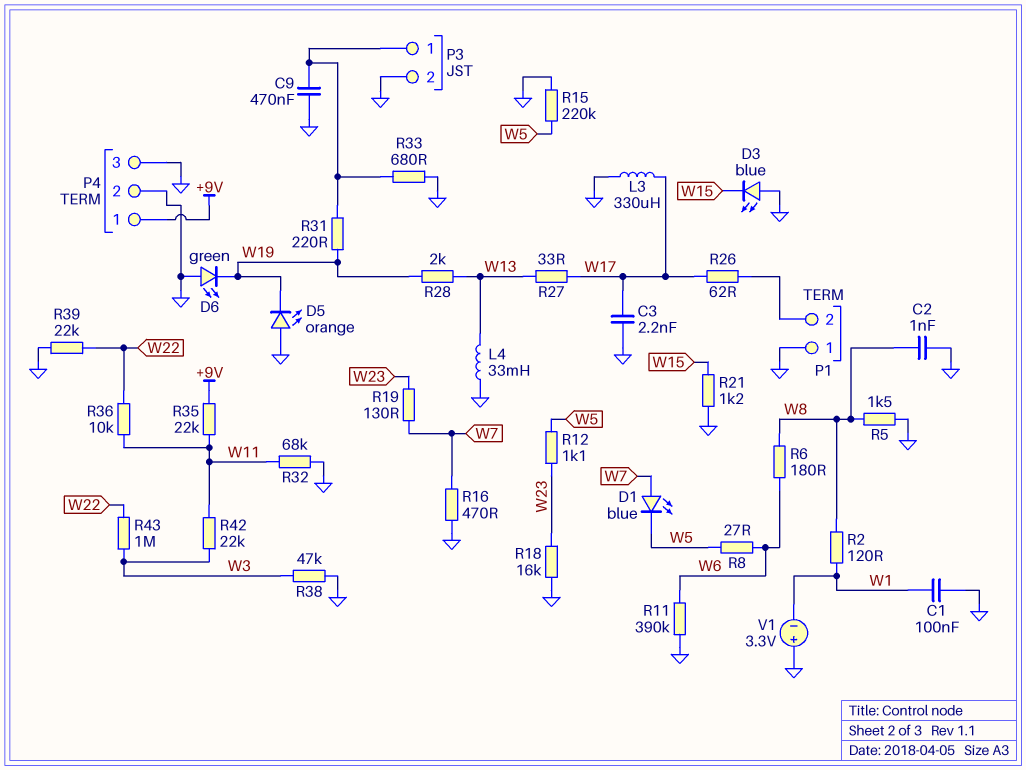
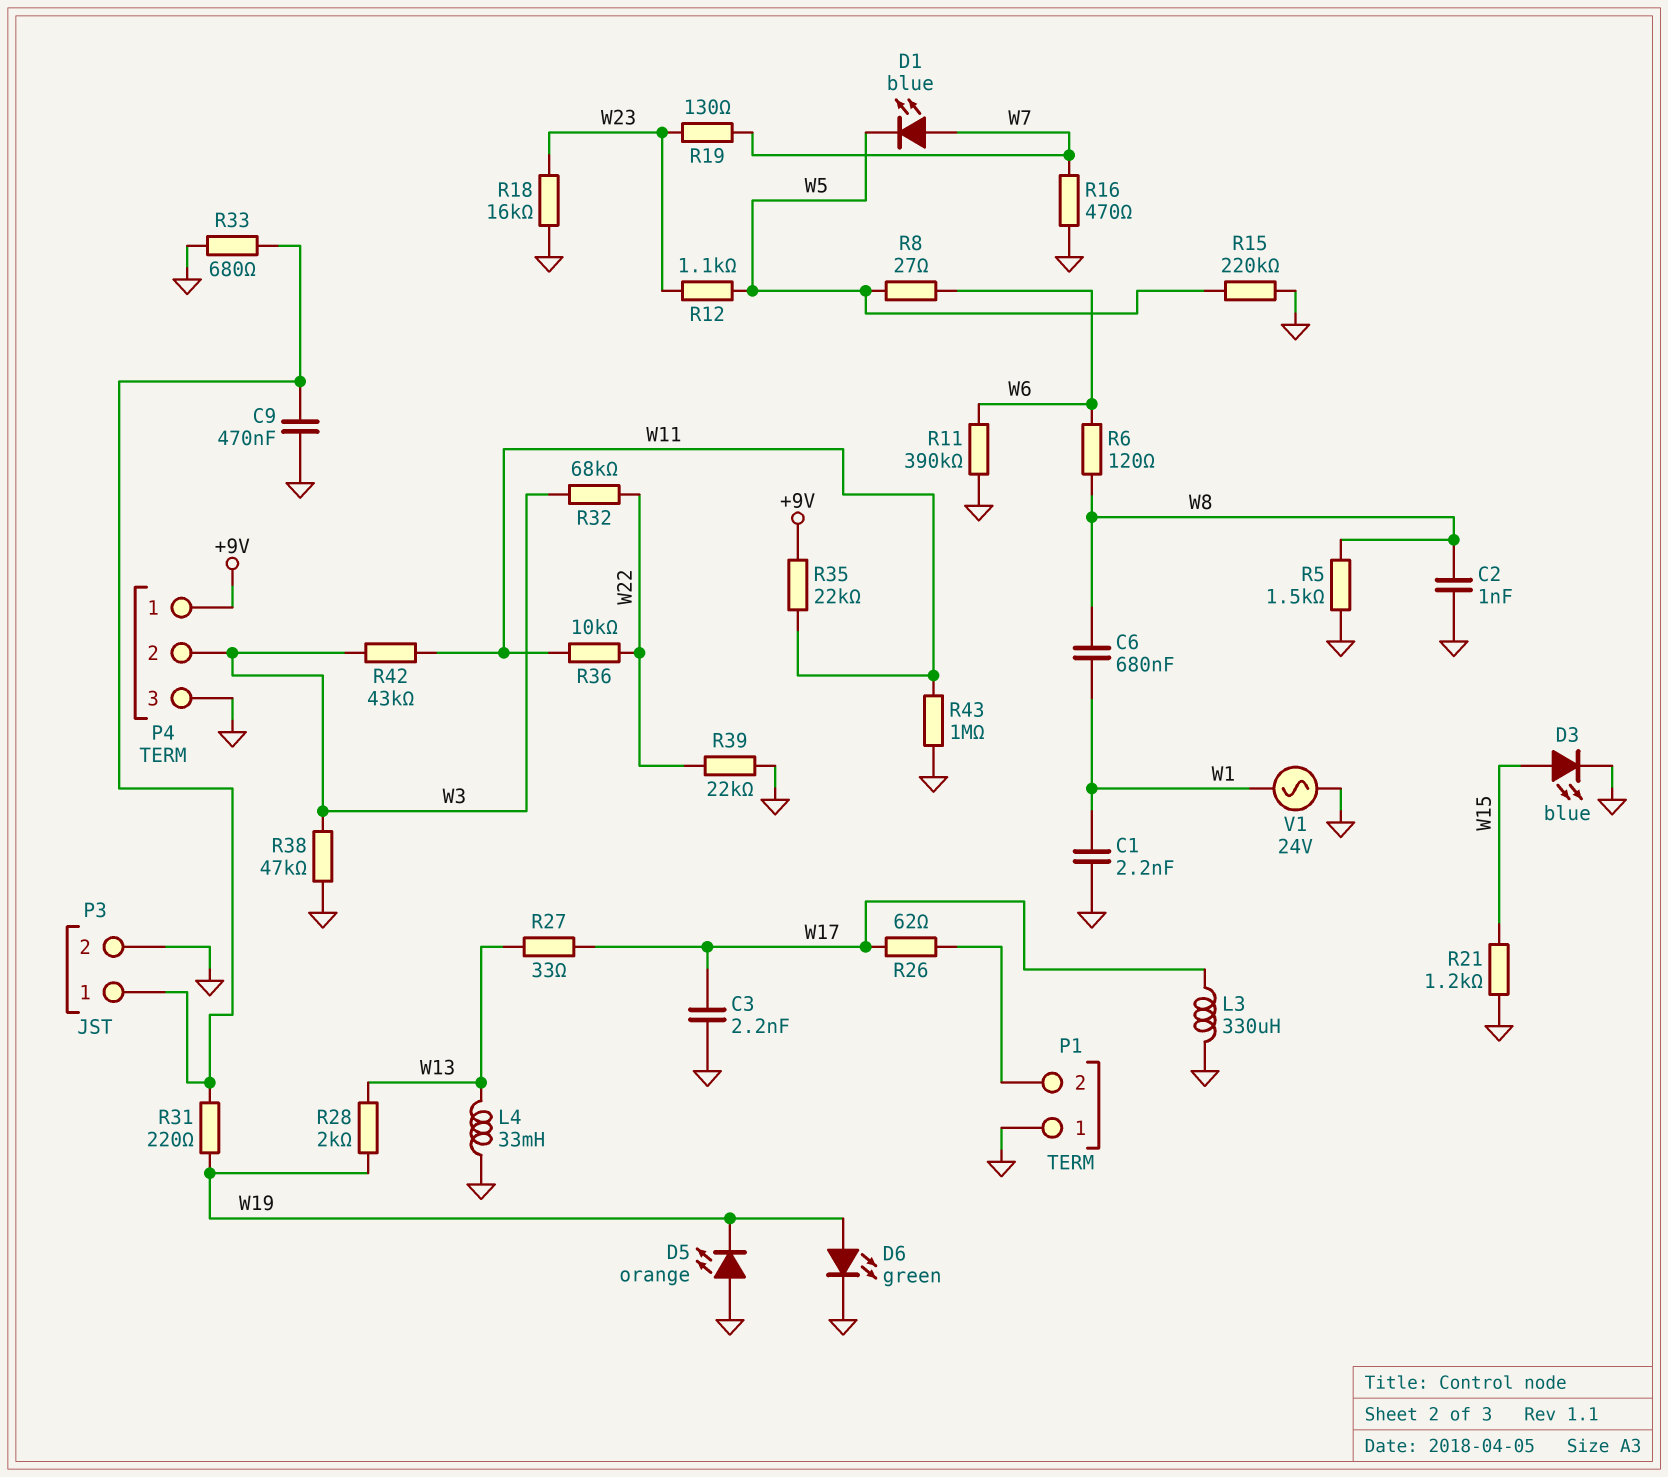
C1: 100nF (GND, W1) -> 2.2nF (GND, W1)
C6: none -> 680nF (W1, W8)
D3: LED blue (A GND, K W15) -> LED blue (A W15, K GND)
D6: LED green (A GND, K W19) -> LED green (A W19, K GND)
P4 pin 2: GND -> W3
R2: 120 (W1, W8) -> none
R6: 180 (W6, W8) -> 120 (W6, W8)
R32: 68k (GND, W11) -> 68k (W3, W22)
R42: 22k (W3, W11) -> 43k (W3, W11)
R43: 1M (W3, W22) -> 1M (GND, W11)
V1: 3.3V (plus GND, minus W1) -> AC 24V (GND, W1)

